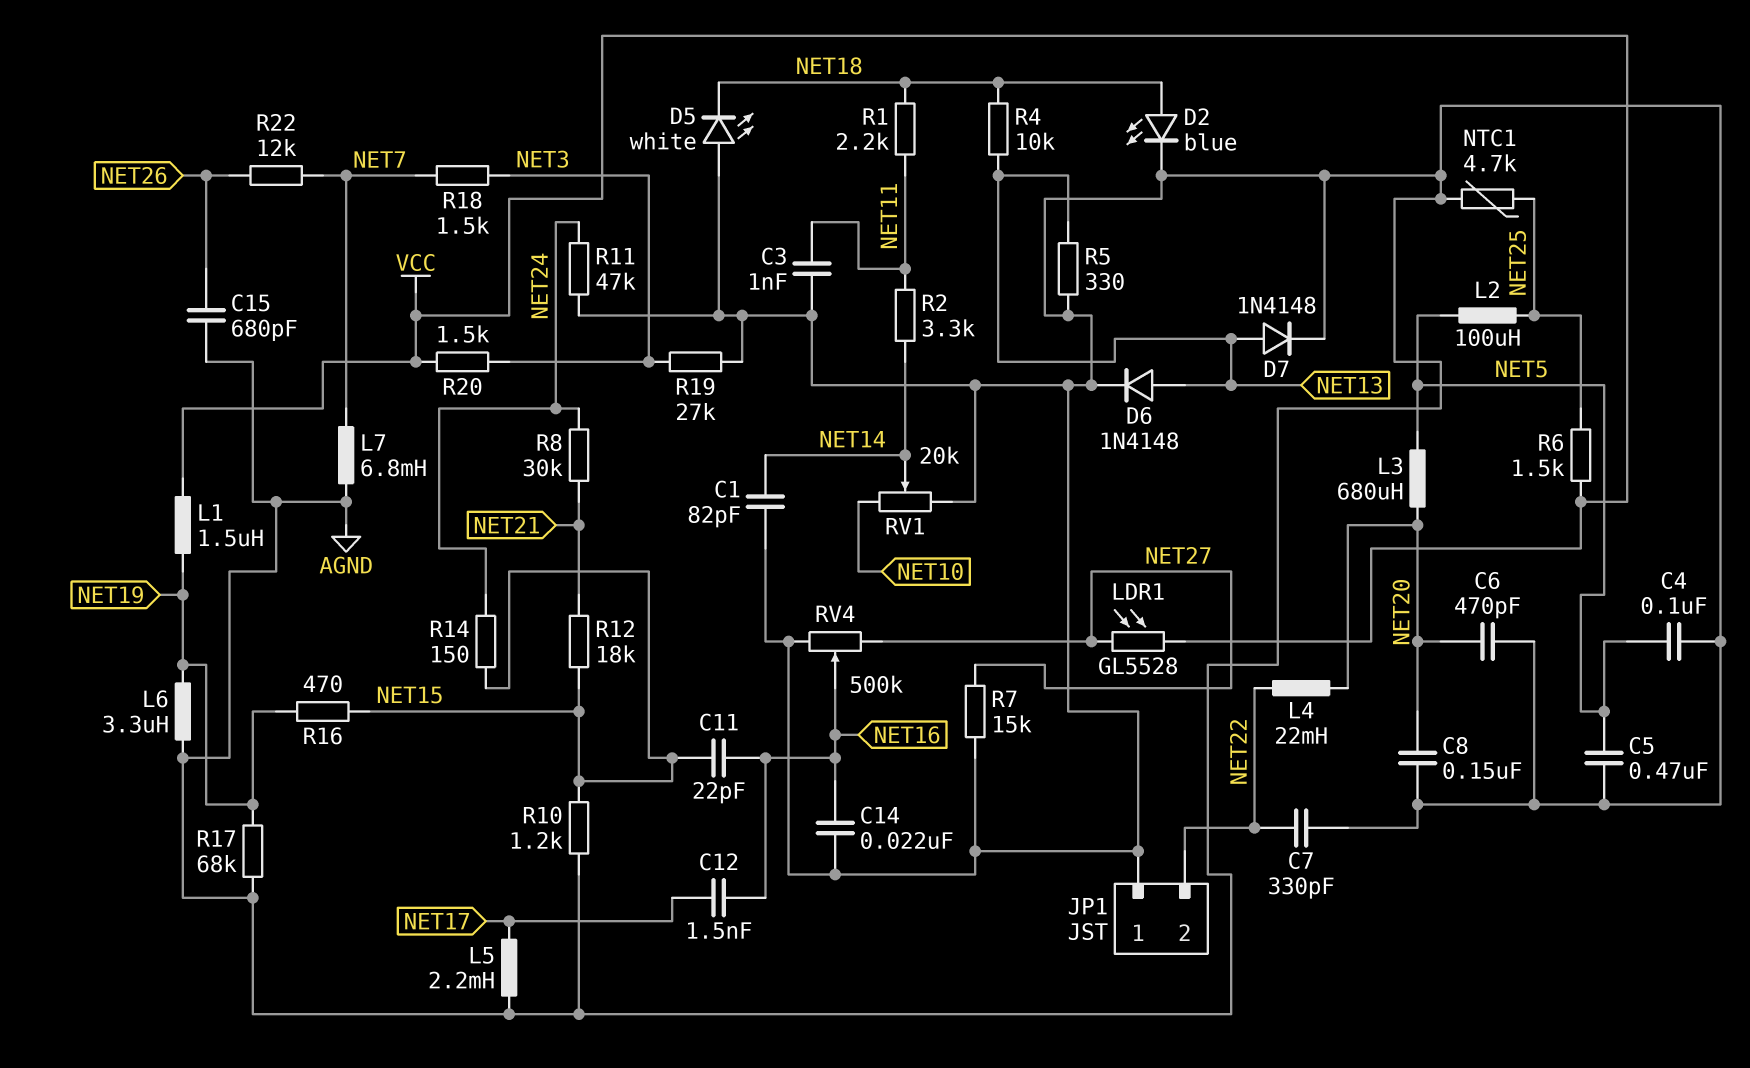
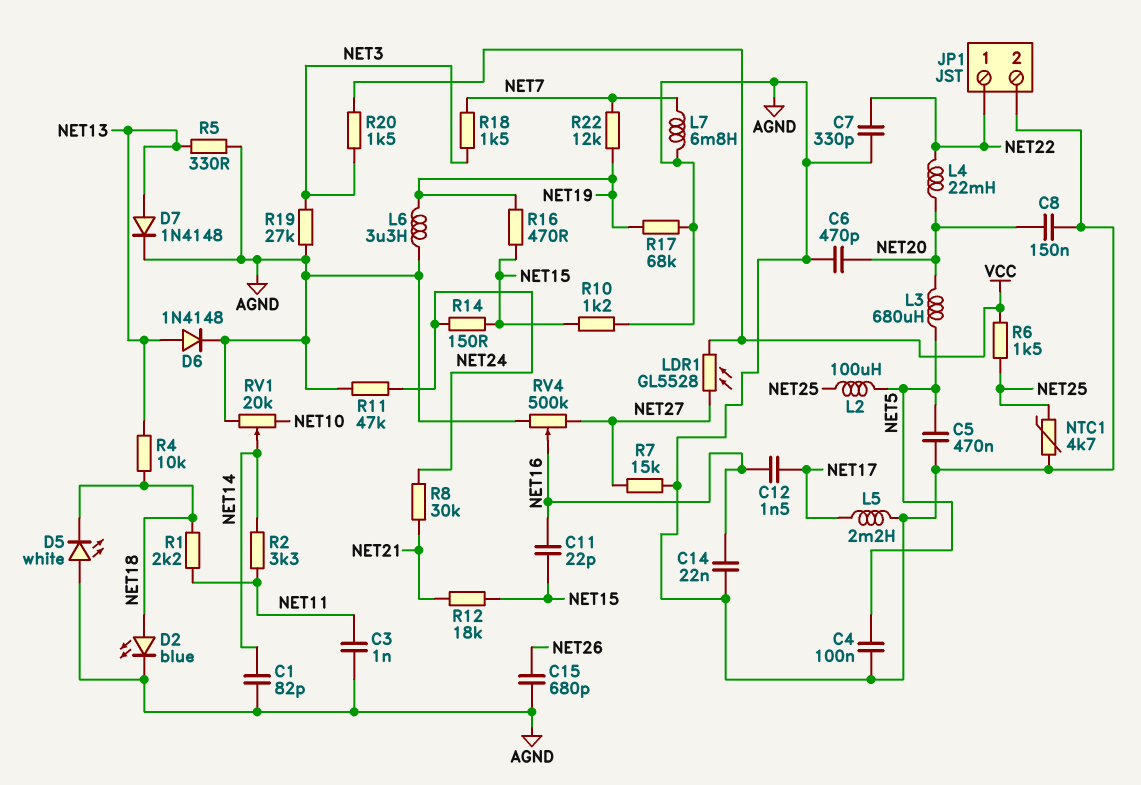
JP1 pin 1: AGND -> NET22
JP1 pin 2: NET22 -> AGND
L1: 1.5uH (NET19, VCC) -> none
R22: 12k (NET7, NET26) -> 12k (NET7, NET19)

